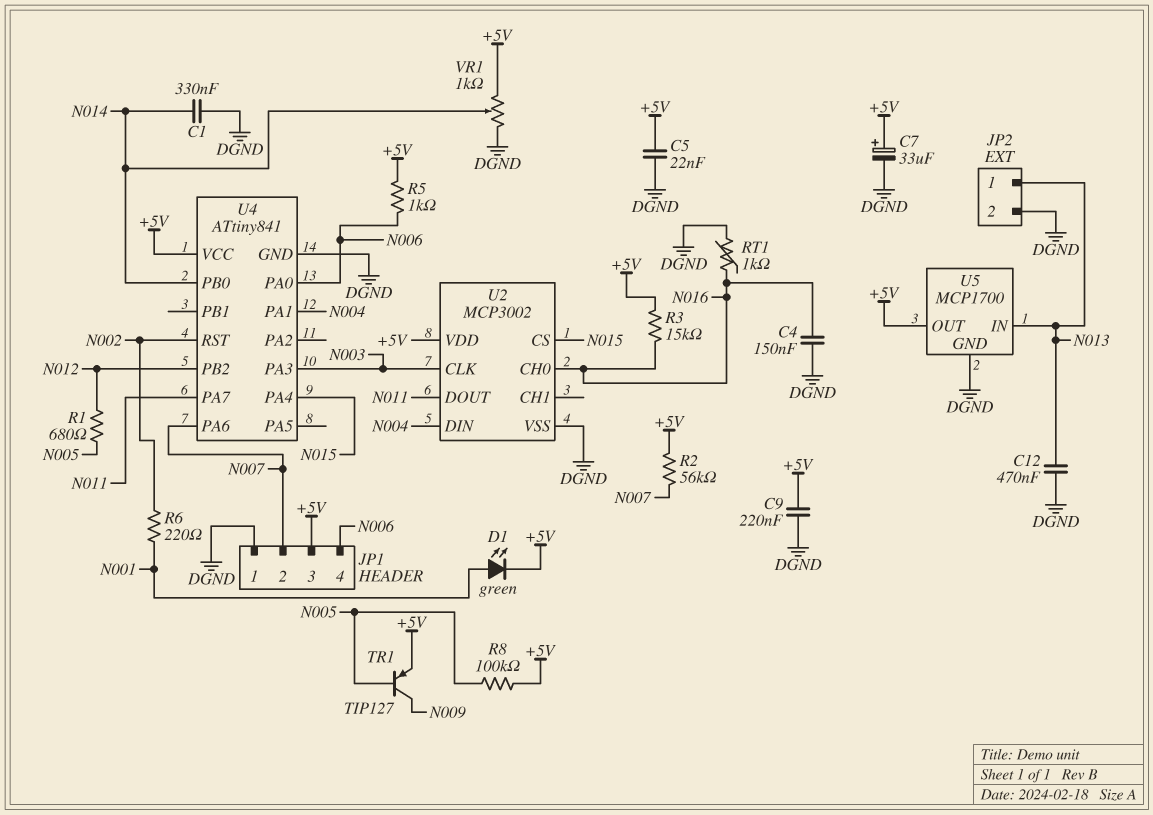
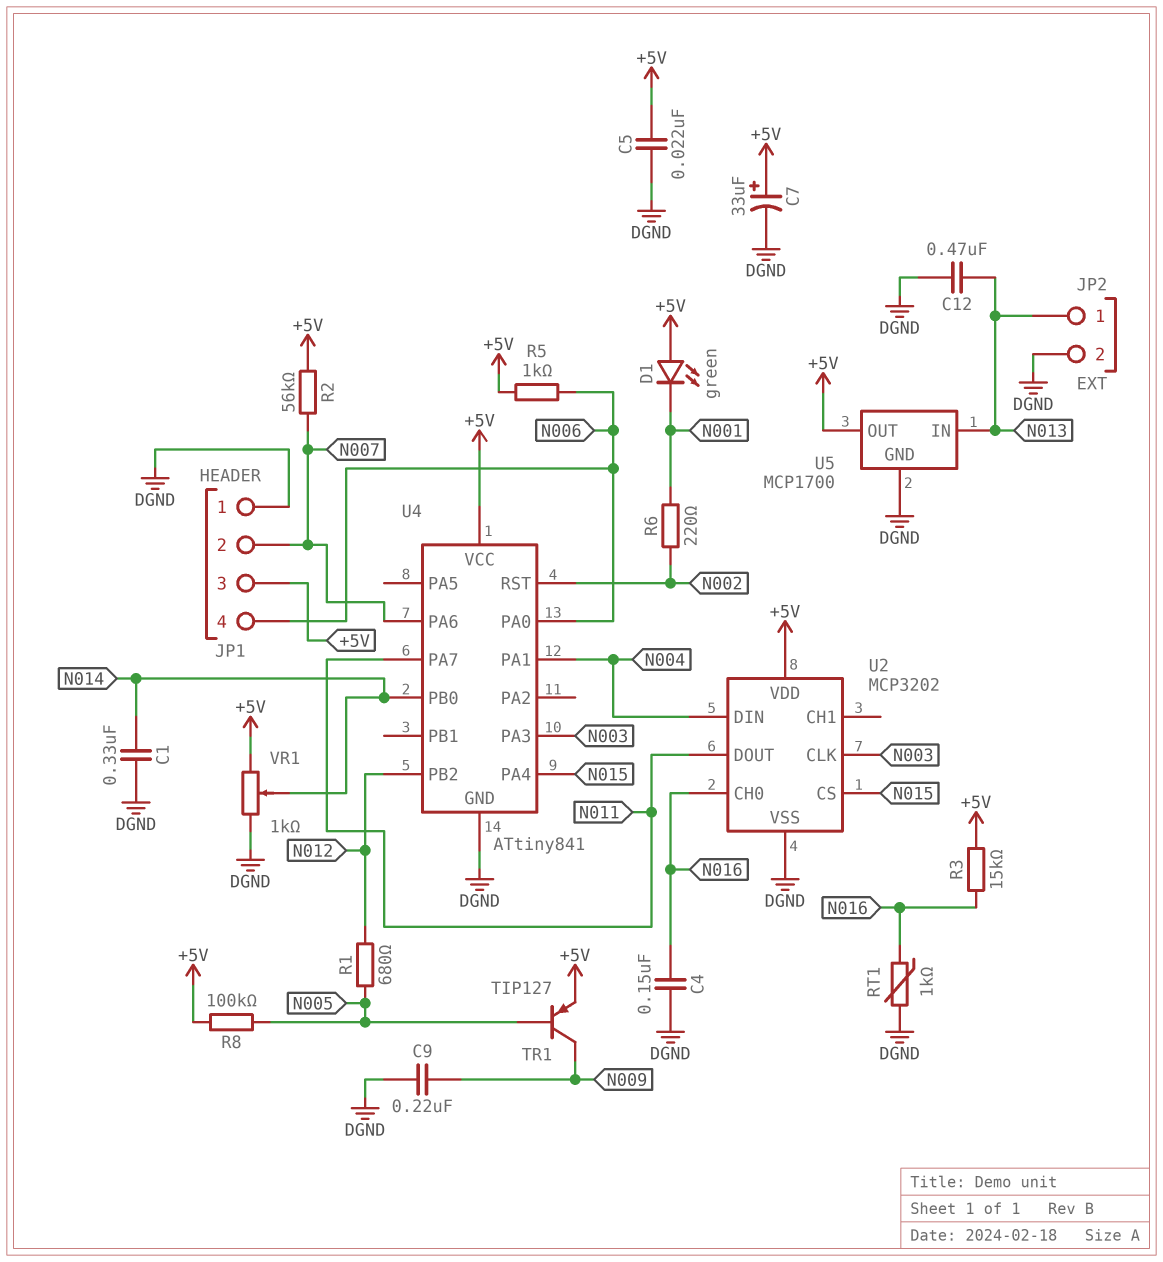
C9: 220nF (+5V, DGND) -> 220nF (DGND, N009)
D1: LED green (A N001, K +5V) -> LED green (A +5V, K N001)
U2: MCP3002 -> MCP3202

